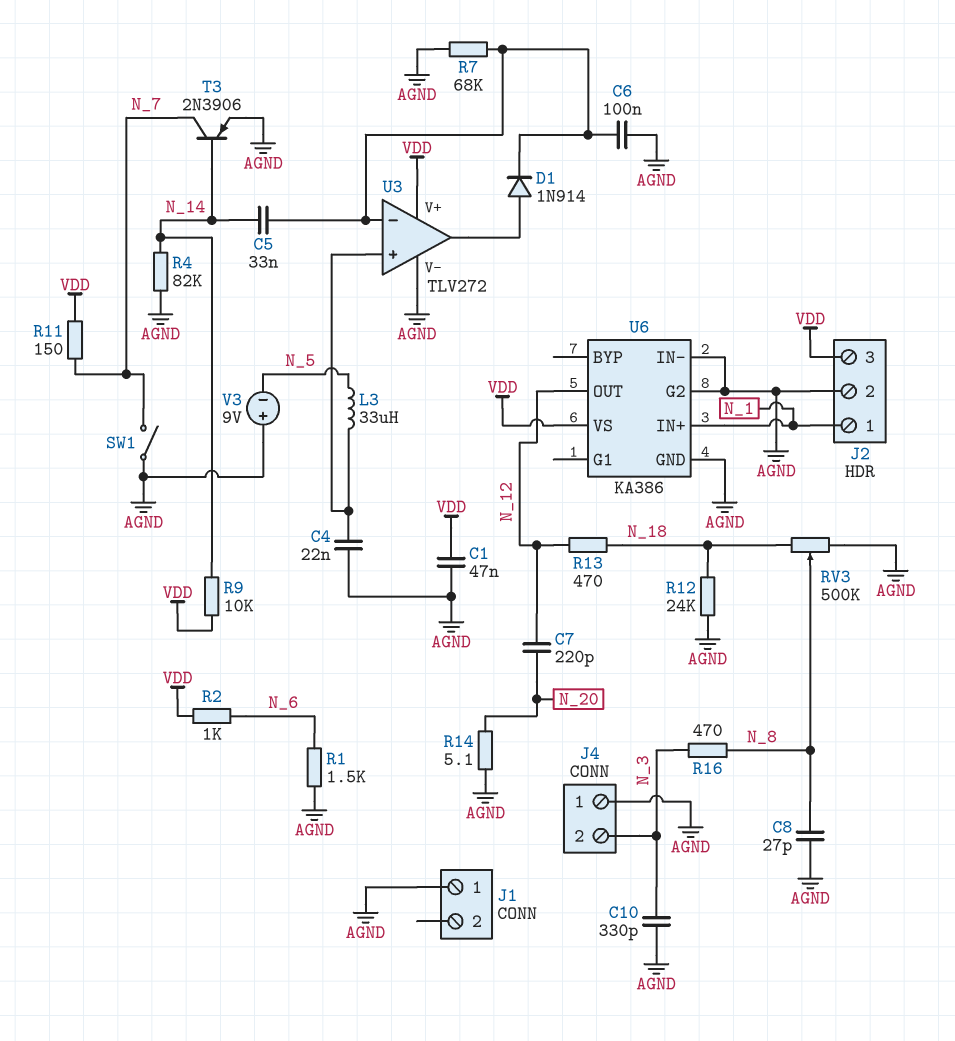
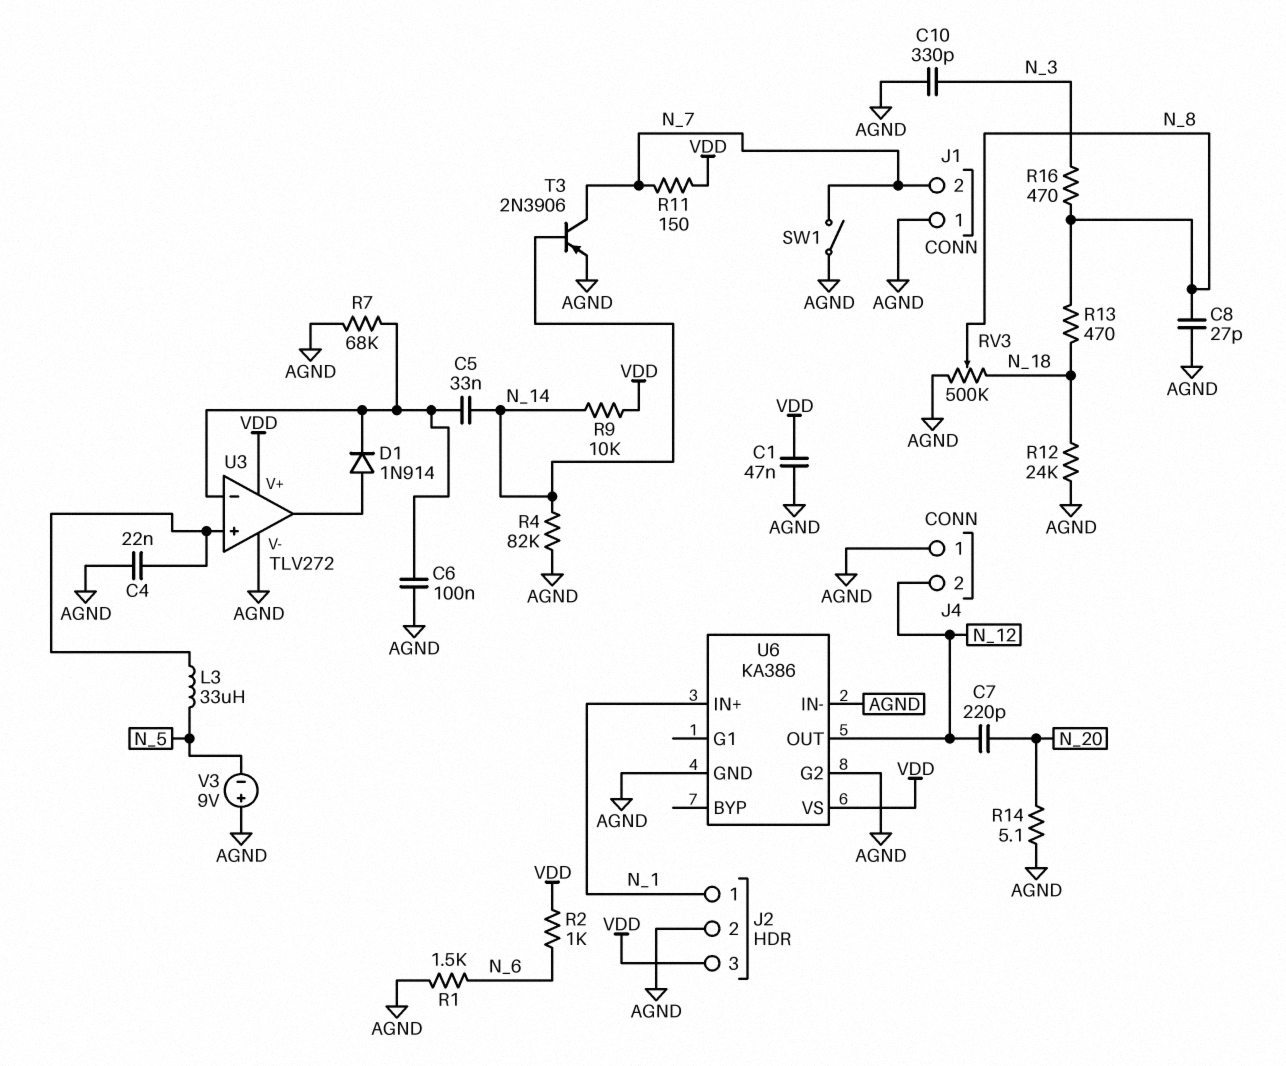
J1 pin 2: none -> N_7
J4 pin 2: N_3 -> N_12
R13: 470 (N_12, N_18) -> 470 (N_8, N_18)

